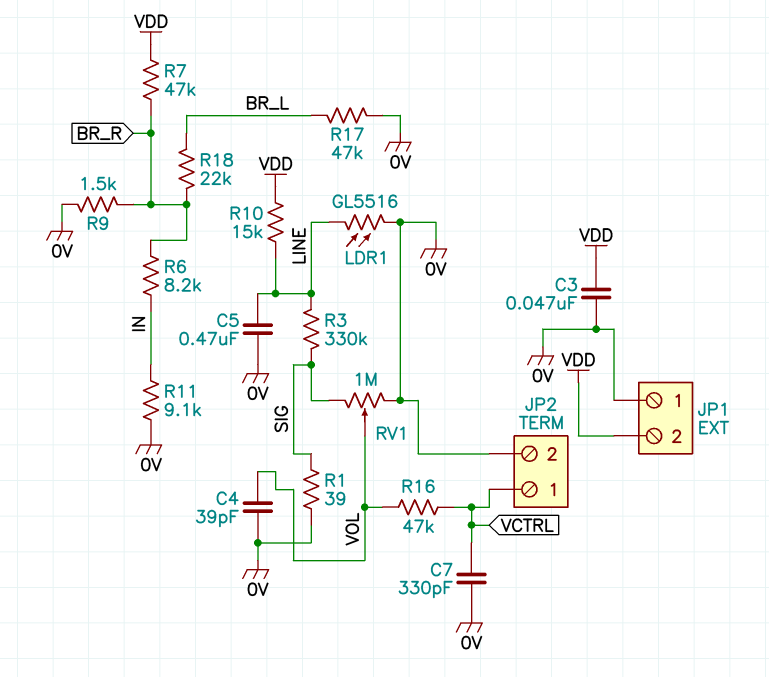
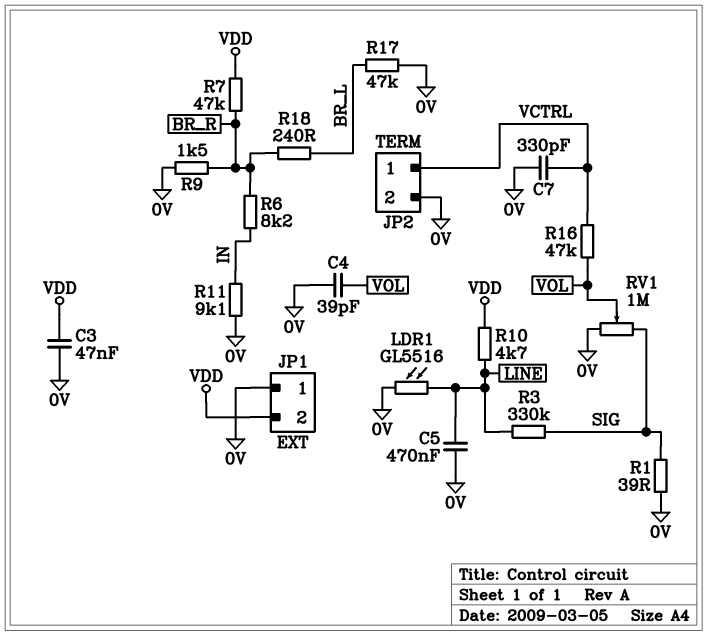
R10: 15k (LINE, VDD) -> 4.7k (LINE, VDD)
R18: 22k (BR_L, BR_R) -> 240 (BR_L, BR_R)

